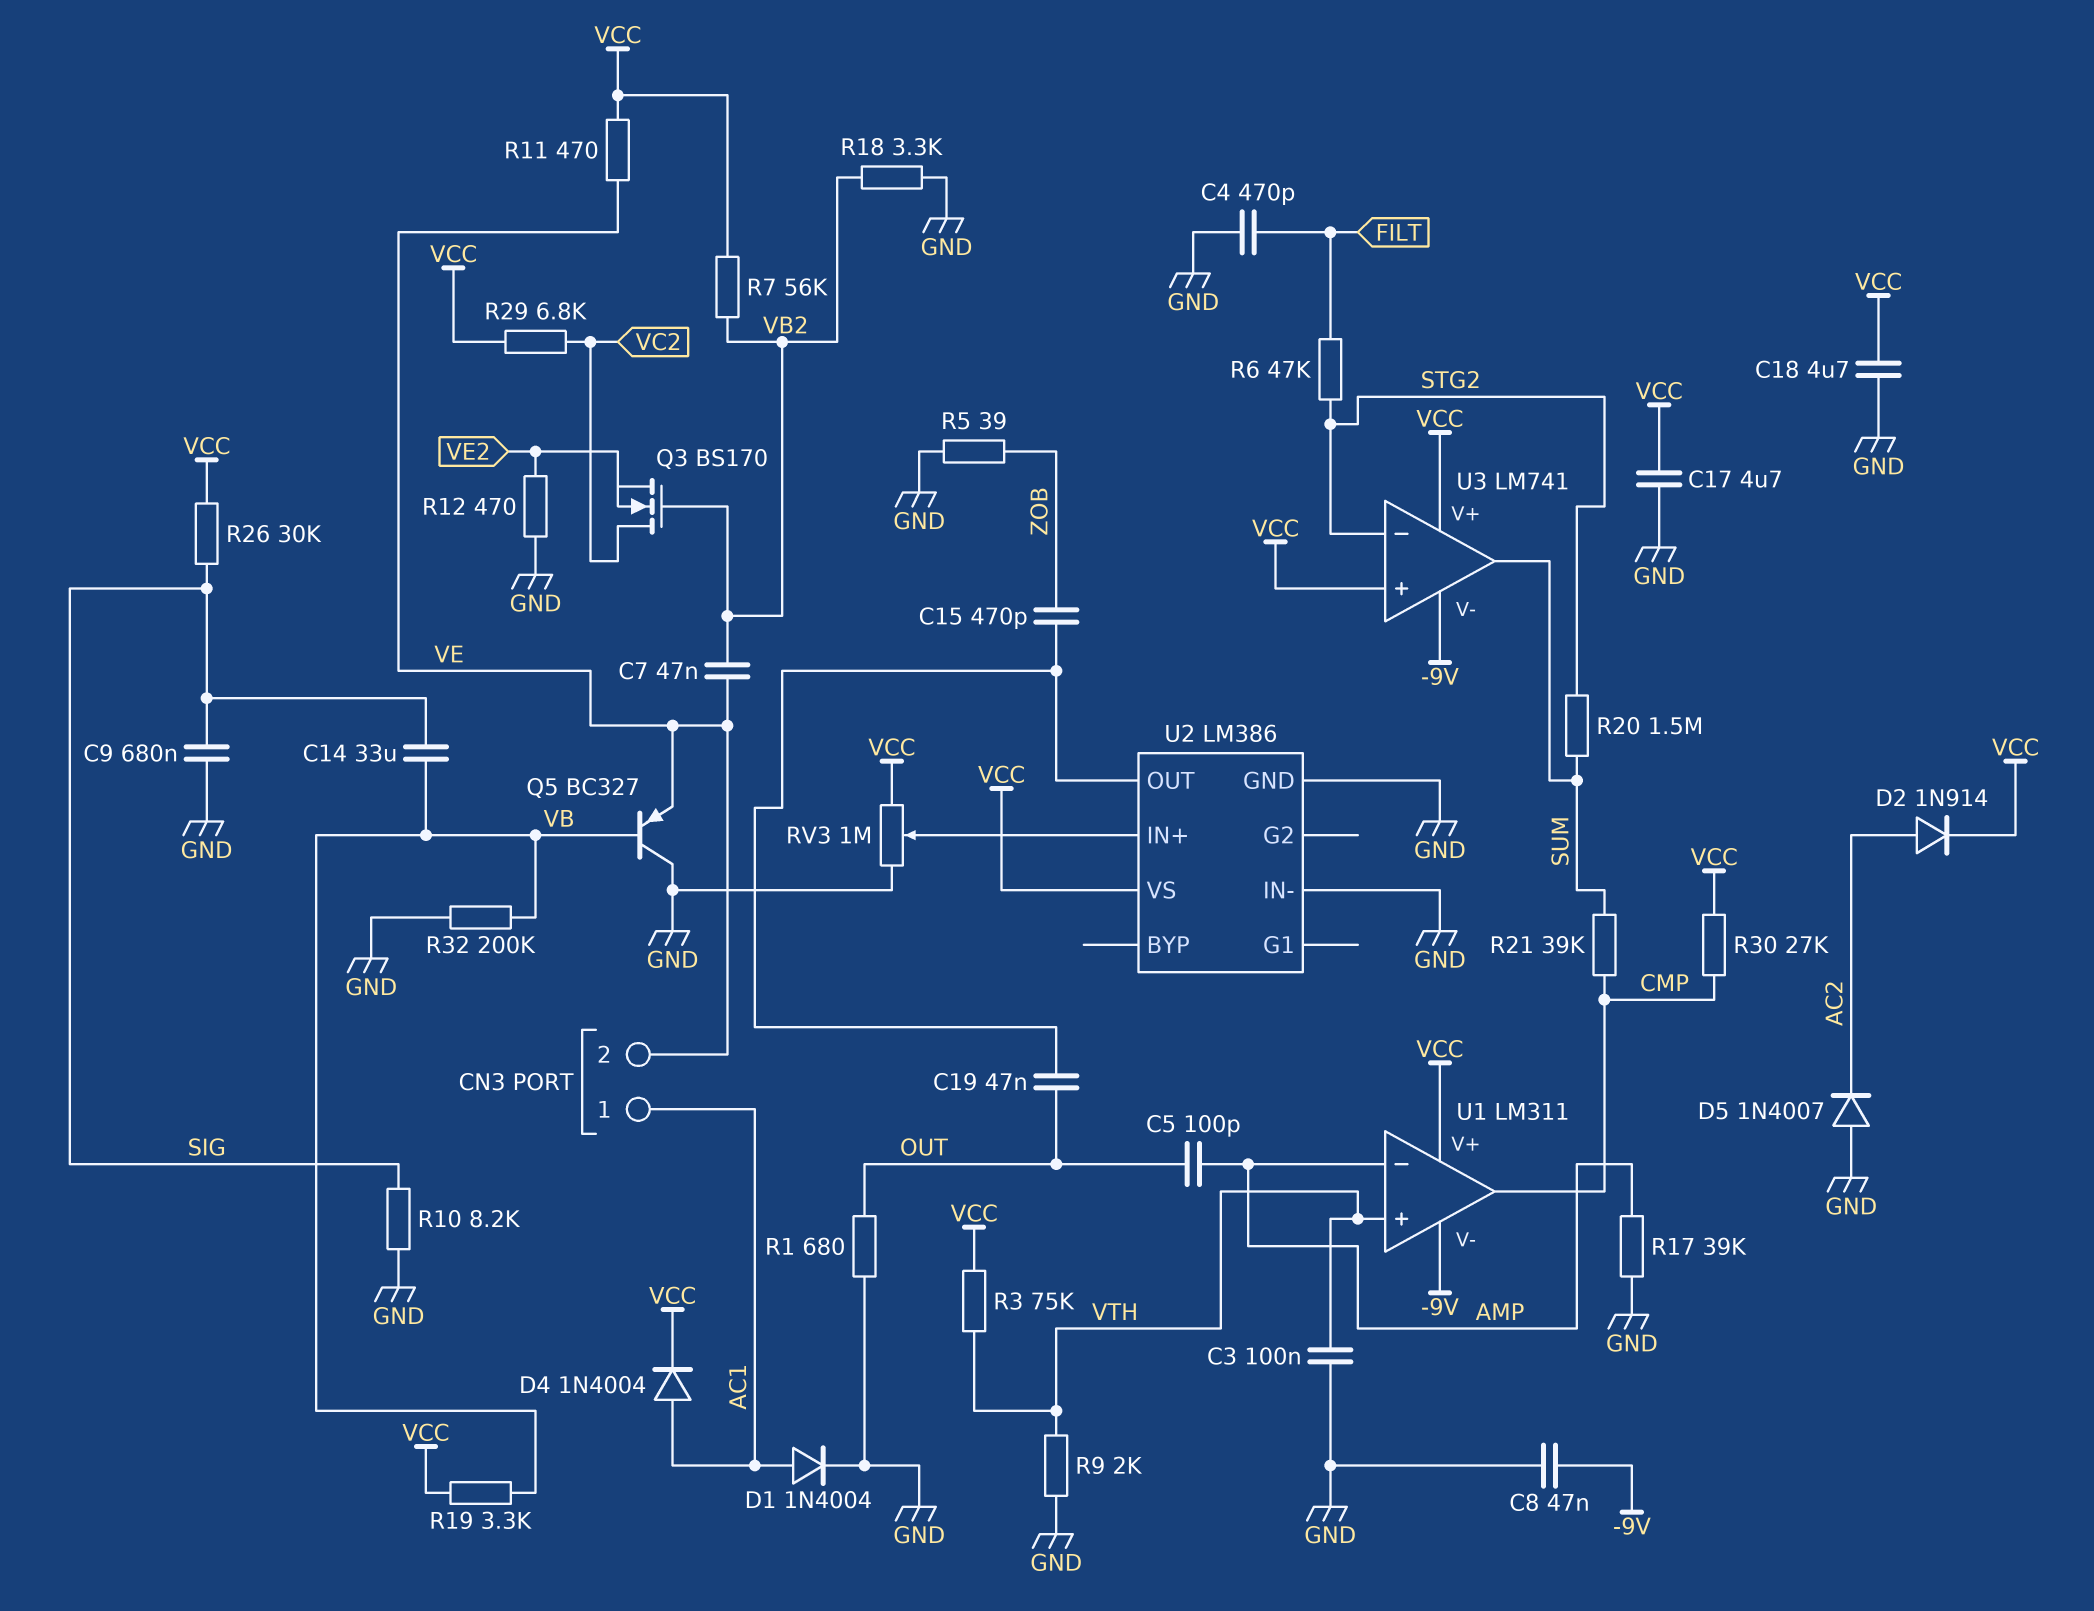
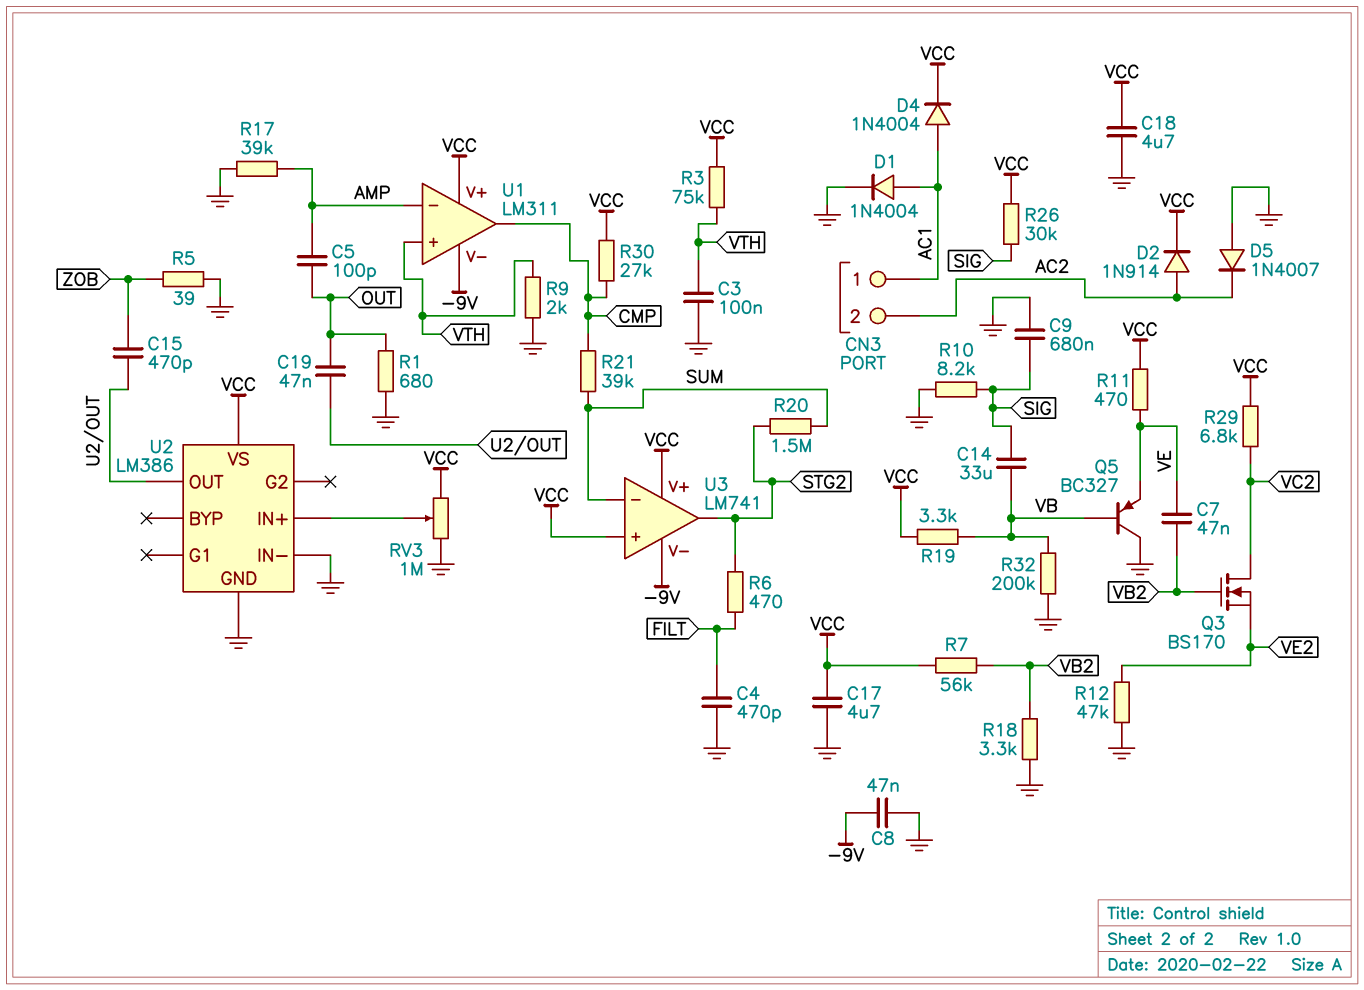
CN3 pin 2: VE -> AC2
R6: 47k (FILT, STG2) -> 470 (FILT, STG2)
R12: 470 (GND, VE2) -> 47k (GND, VE2)
U3 pin in-: STG2 -> SUM
U3 pin out: SUM -> STG2

